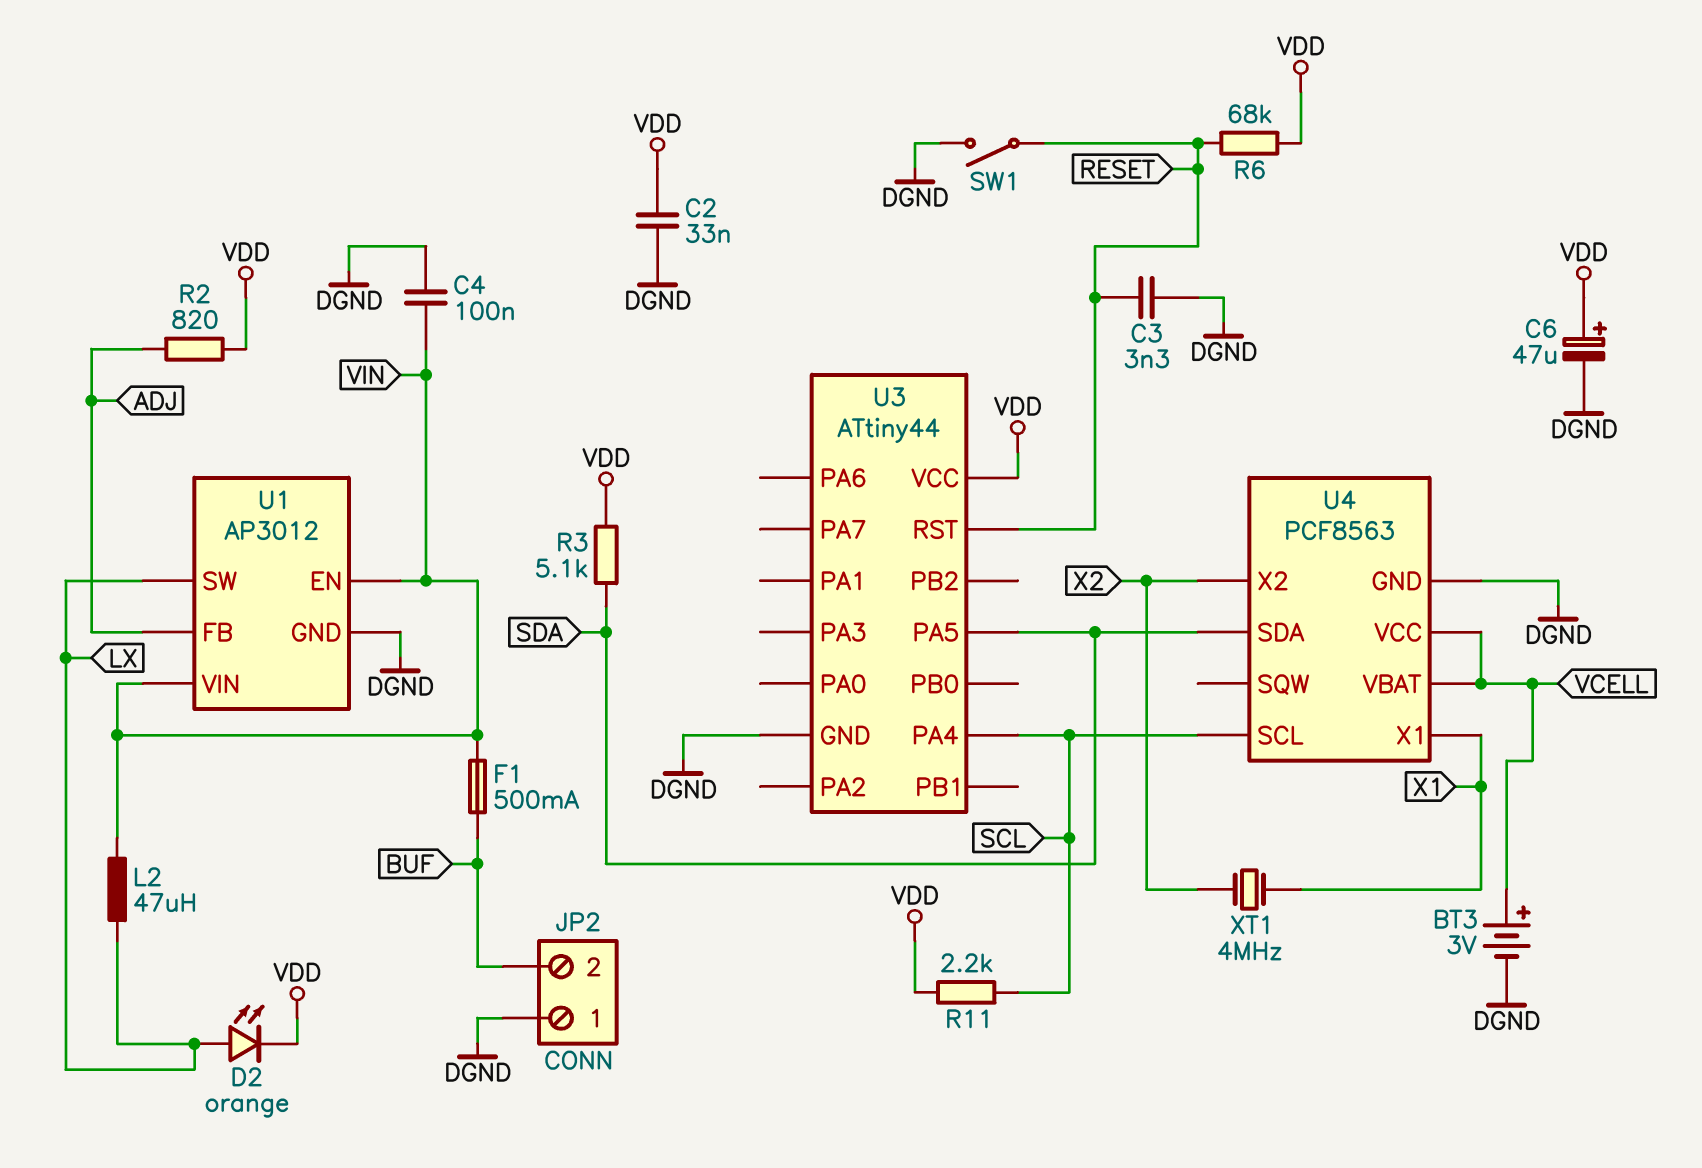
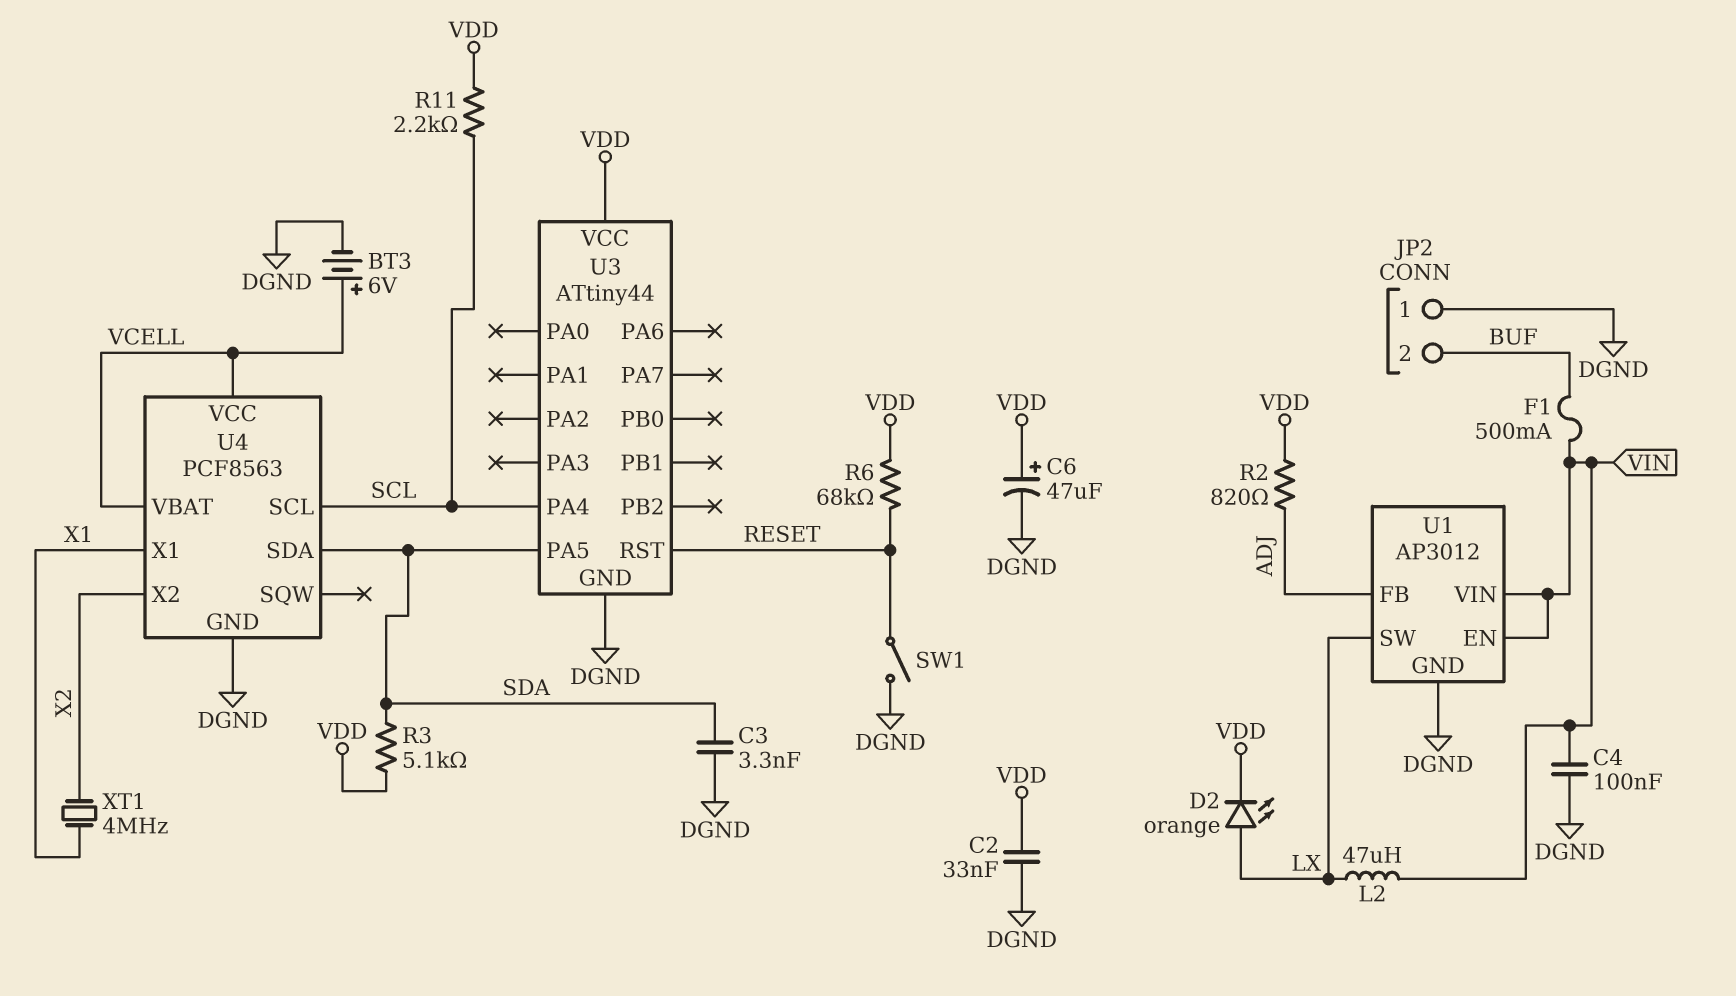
BT3: 3V (plus VCELL, minus DGND) -> 6V (plus VCELL, minus DGND)
C3: 3.3nF (DGND, RESET) -> 3.3nF (DGND, SDA)

